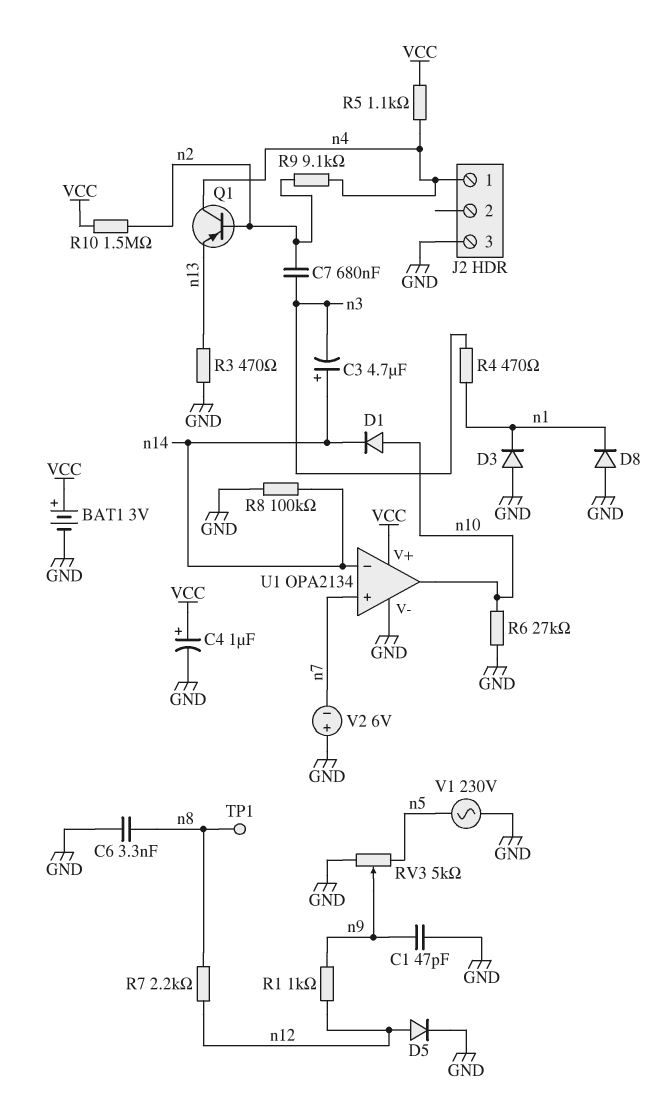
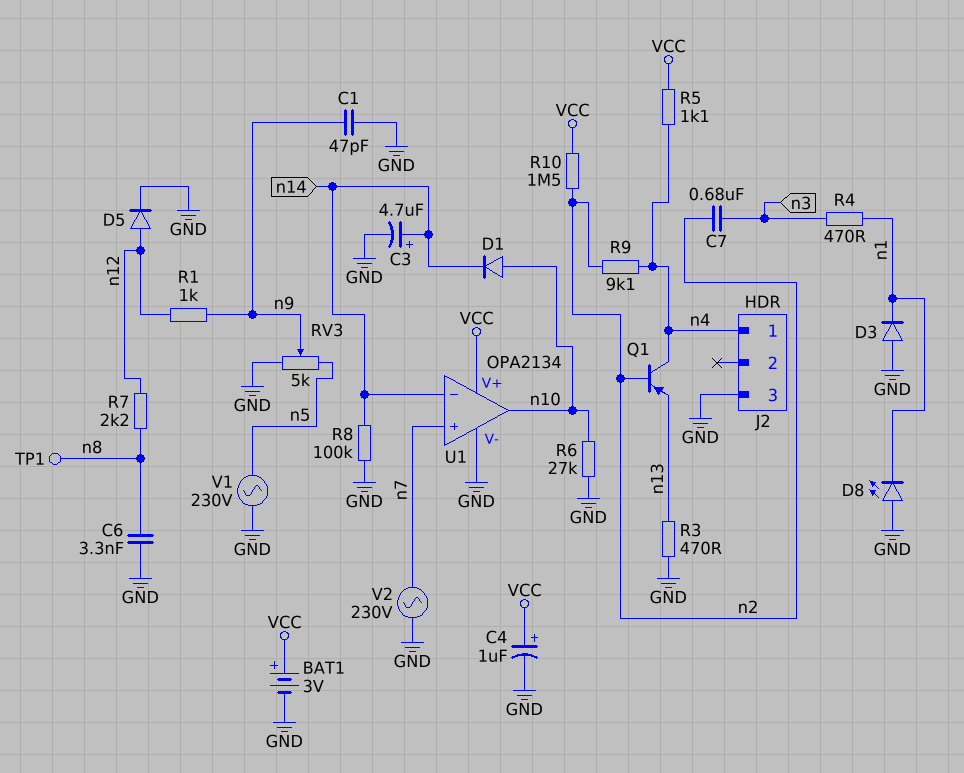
C3: 4.7uF (plus n14, minus n3) -> 4.7uF (plus n14, minus GND)
D8: diode (A GND, K n1) -> LED (A GND, K n1)
V2: 6V (plus GND, minus n7) -> AC 230V (GND, n7)

